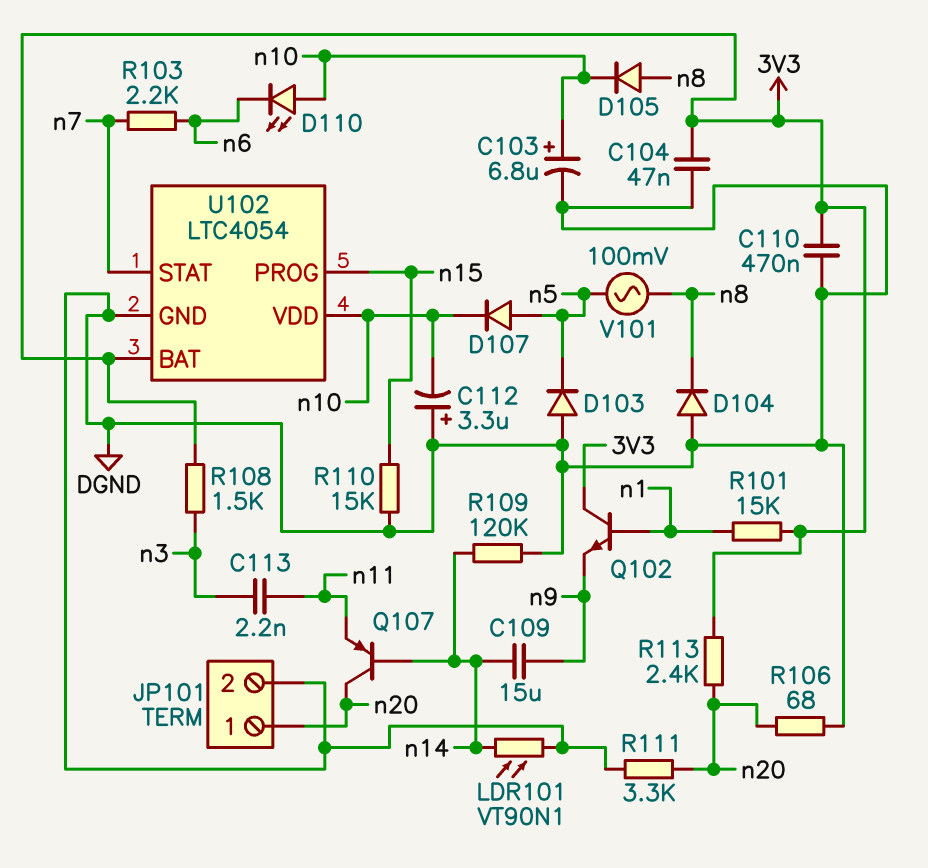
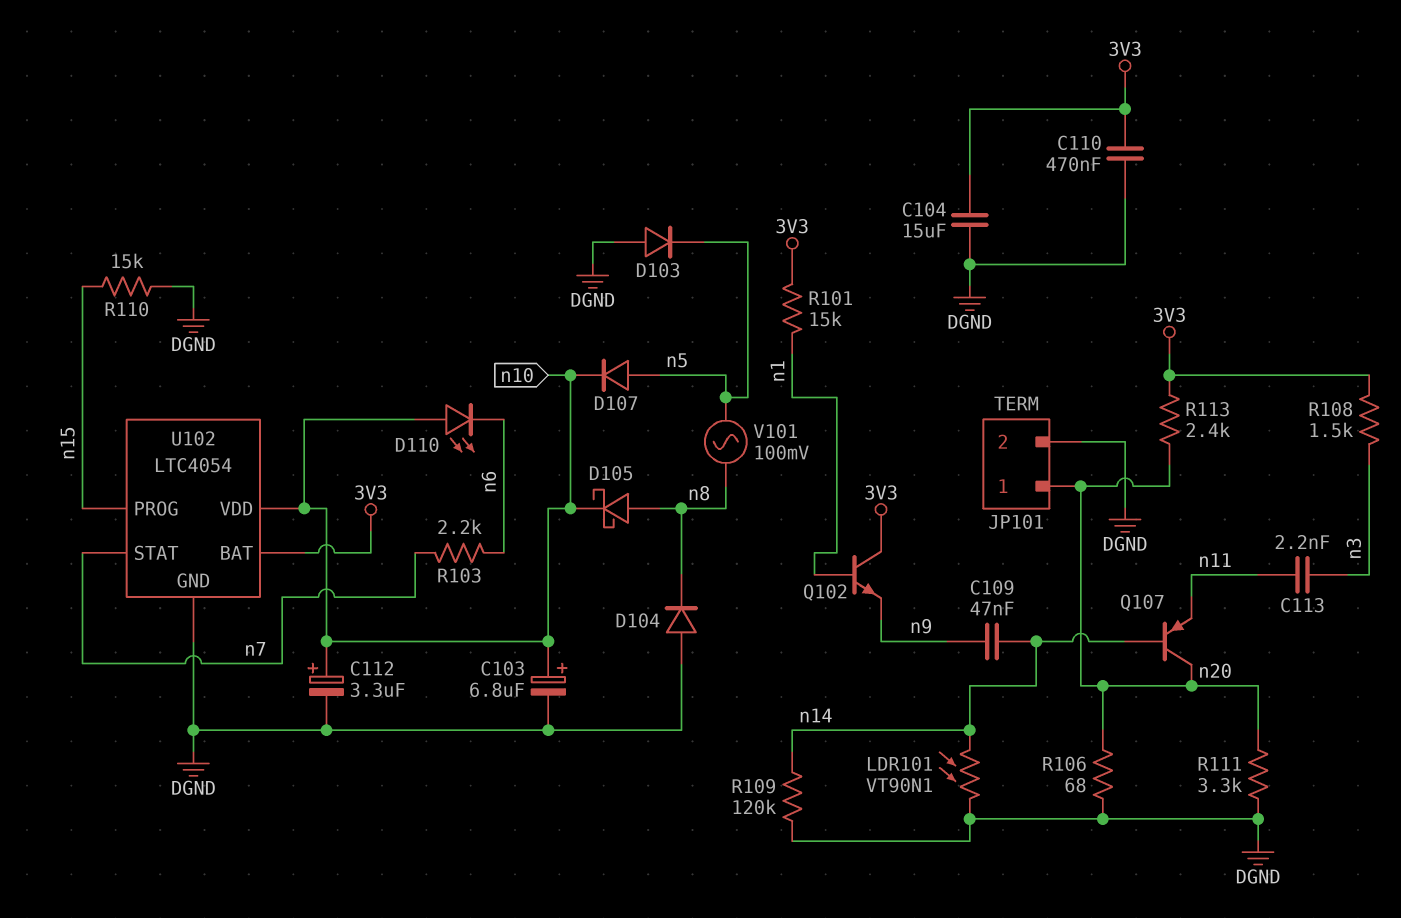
C104: 47nF (3V3, DGND) -> 15uF (3V3, DGND)
C109: 15uF (n9, n14) -> 47nF (n9, n14)
C112: 3.3uF (plus DGND, minus n10) -> 3.3uF (plus n10, minus DGND)
D105: diode (A n8, K n10) -> schottky (A n8, K n10)

